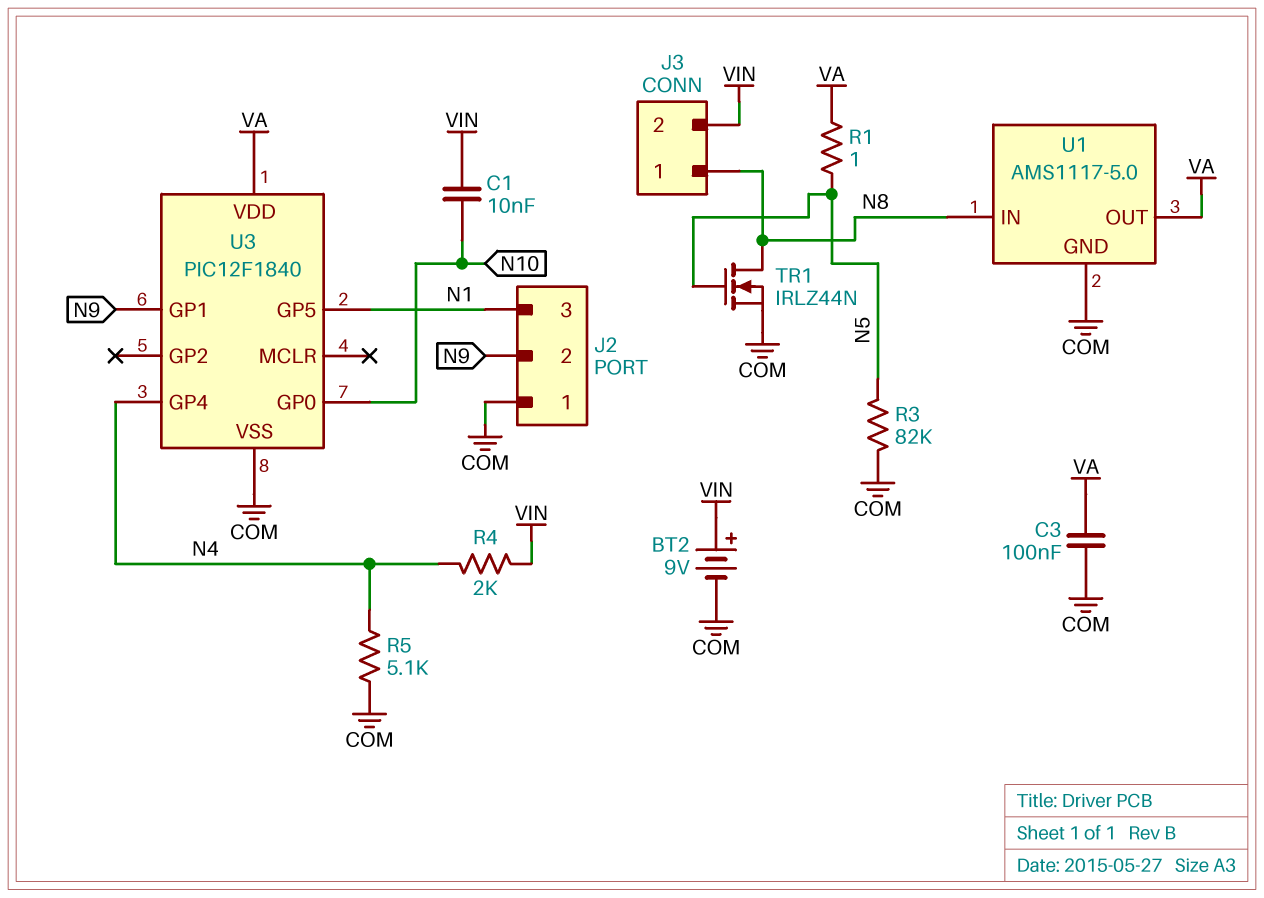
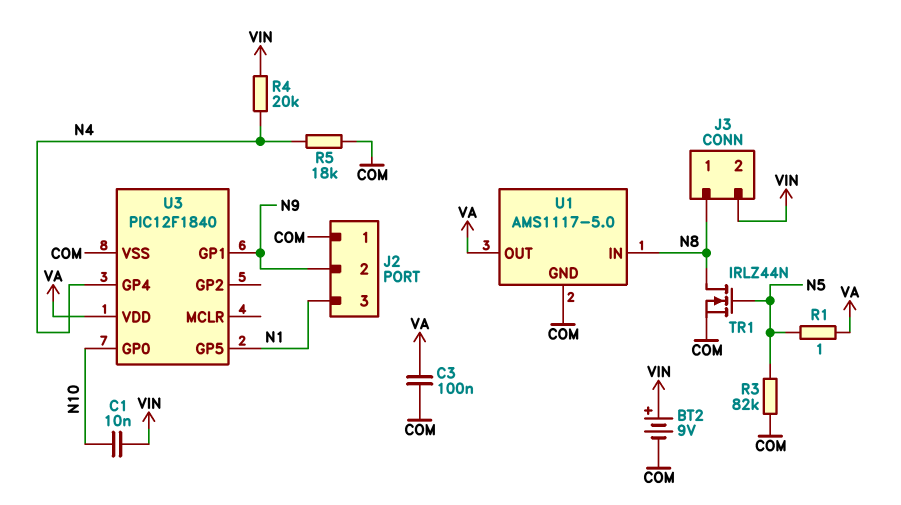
R4: 2k (N4, VIN) -> 20k (N4, VIN)
R5: 5.1k (COM, N4) -> 18k (COM, N4)

